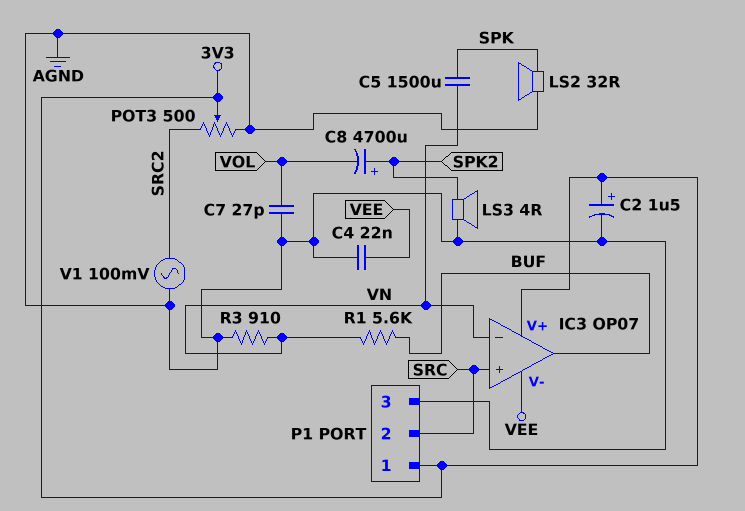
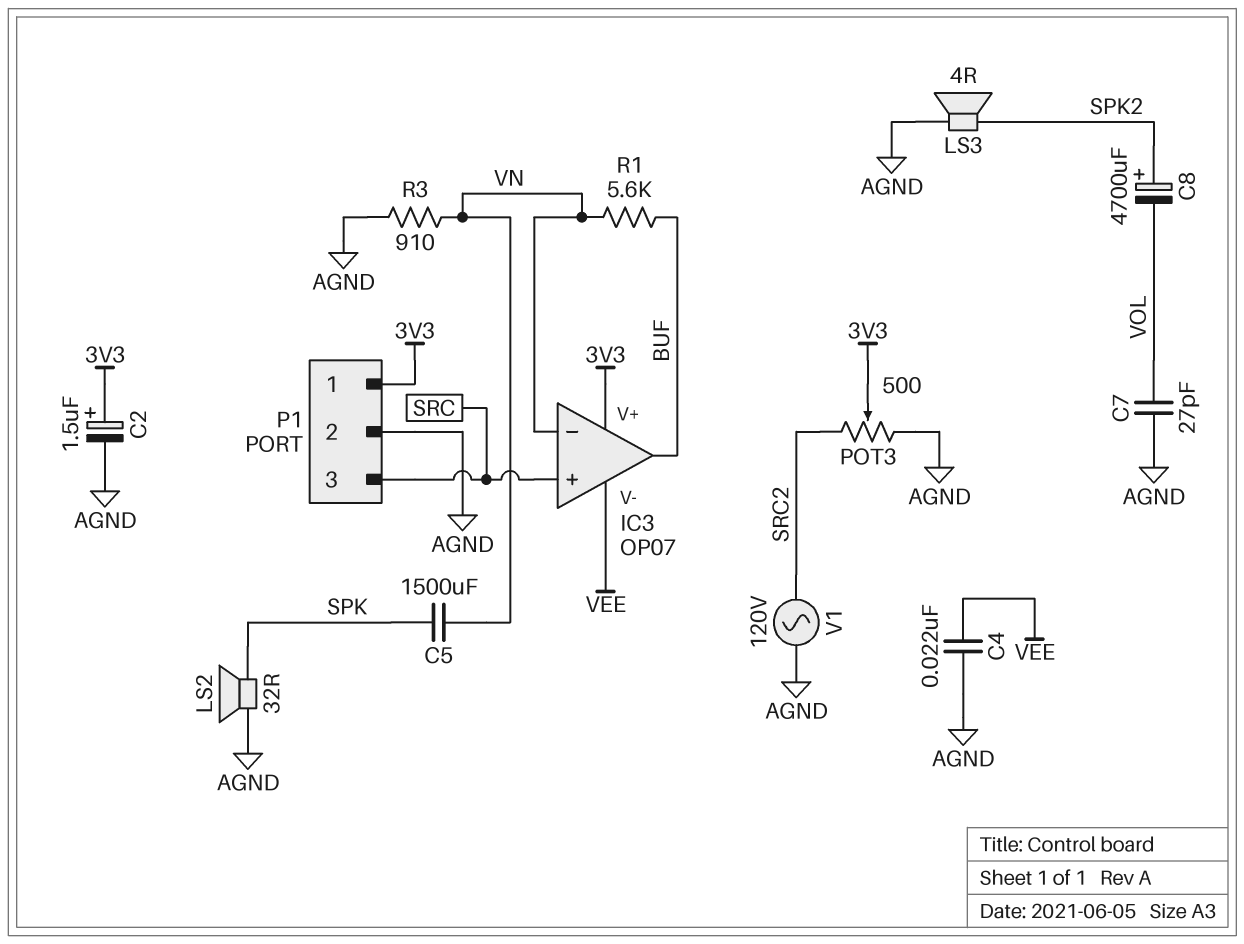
P1 pin 2: SRC -> AGND
P1 pin 3: AGND -> SRC
V1: AC 100mV (AGND, SRC2) -> AC 120V (AGND, SRC2)

